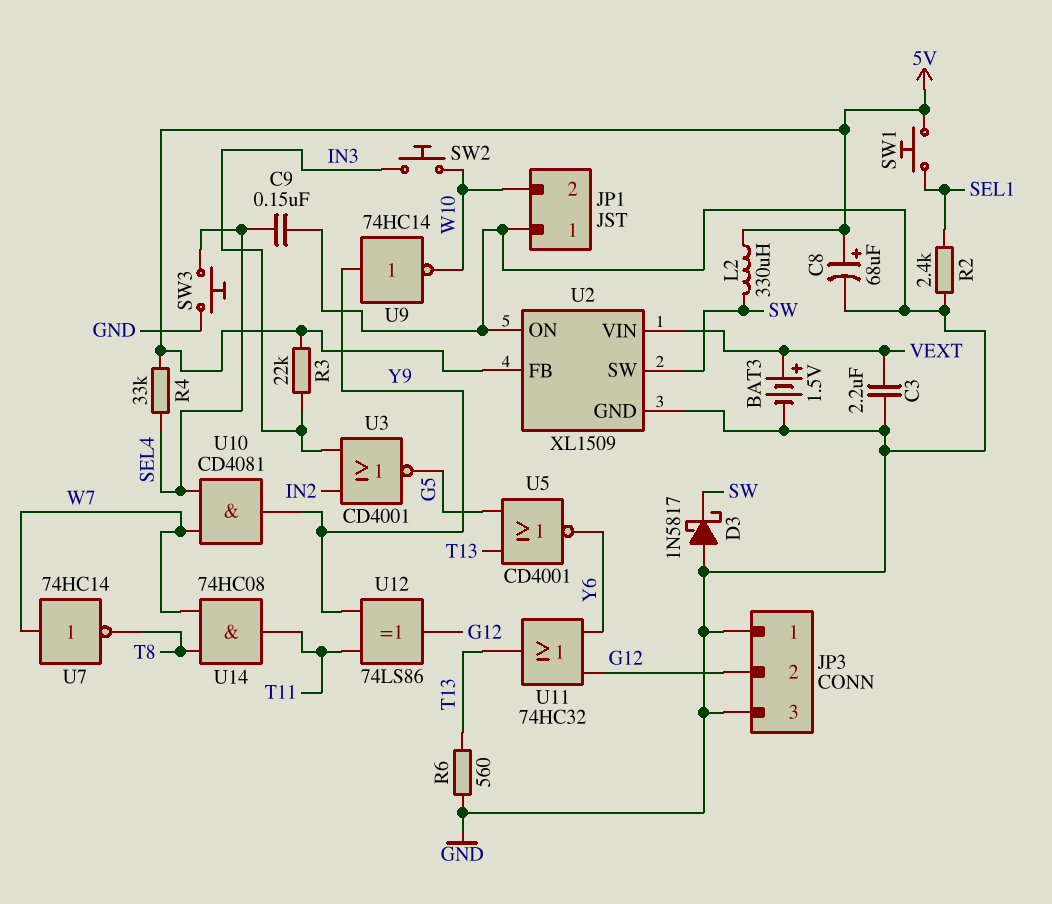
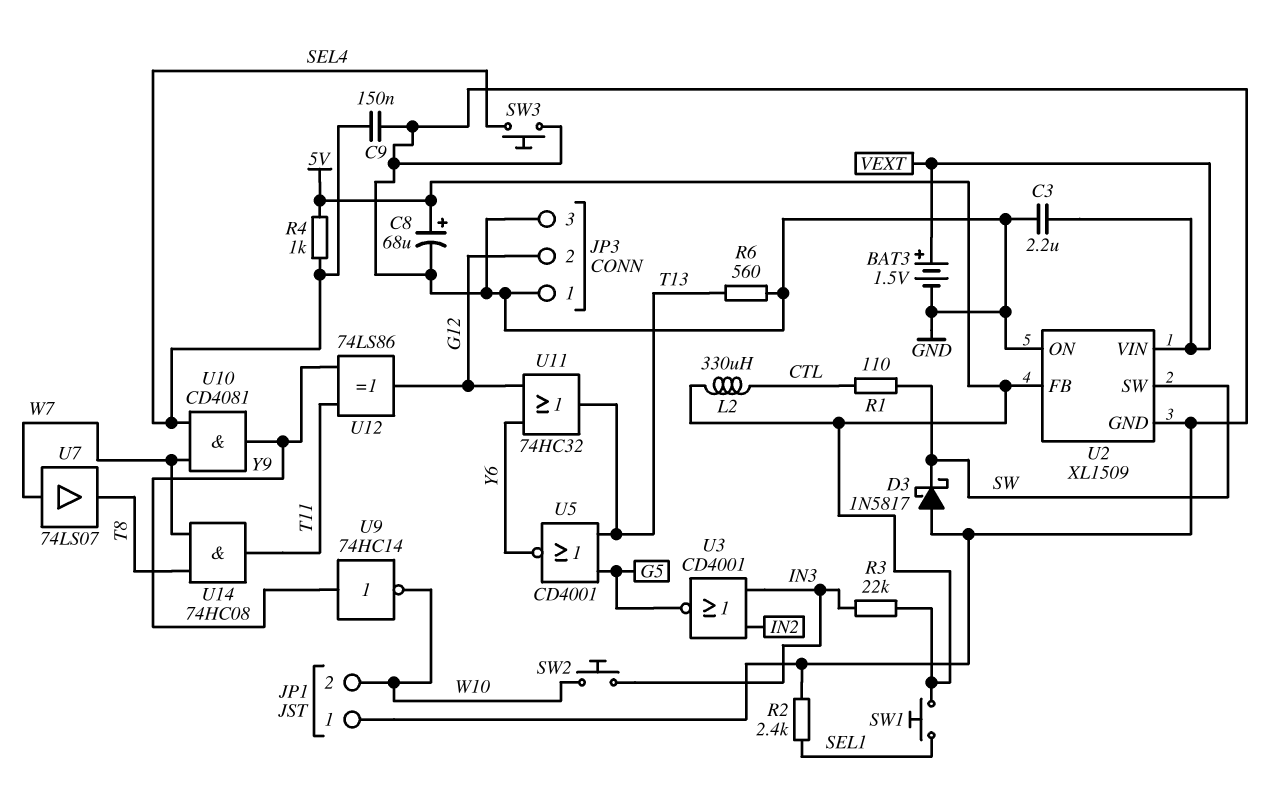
L2: 330uH (5V, SW) -> 330uH (5V, CTL)
R1: none -> 110 (CTL, SW)
R4: 33k (5V, SEL4) -> 1k (5V, SEL4)
U7: NOT 74HC14 (in W7, out T8) -> buffer 74LS07 (in W7, out T8)

